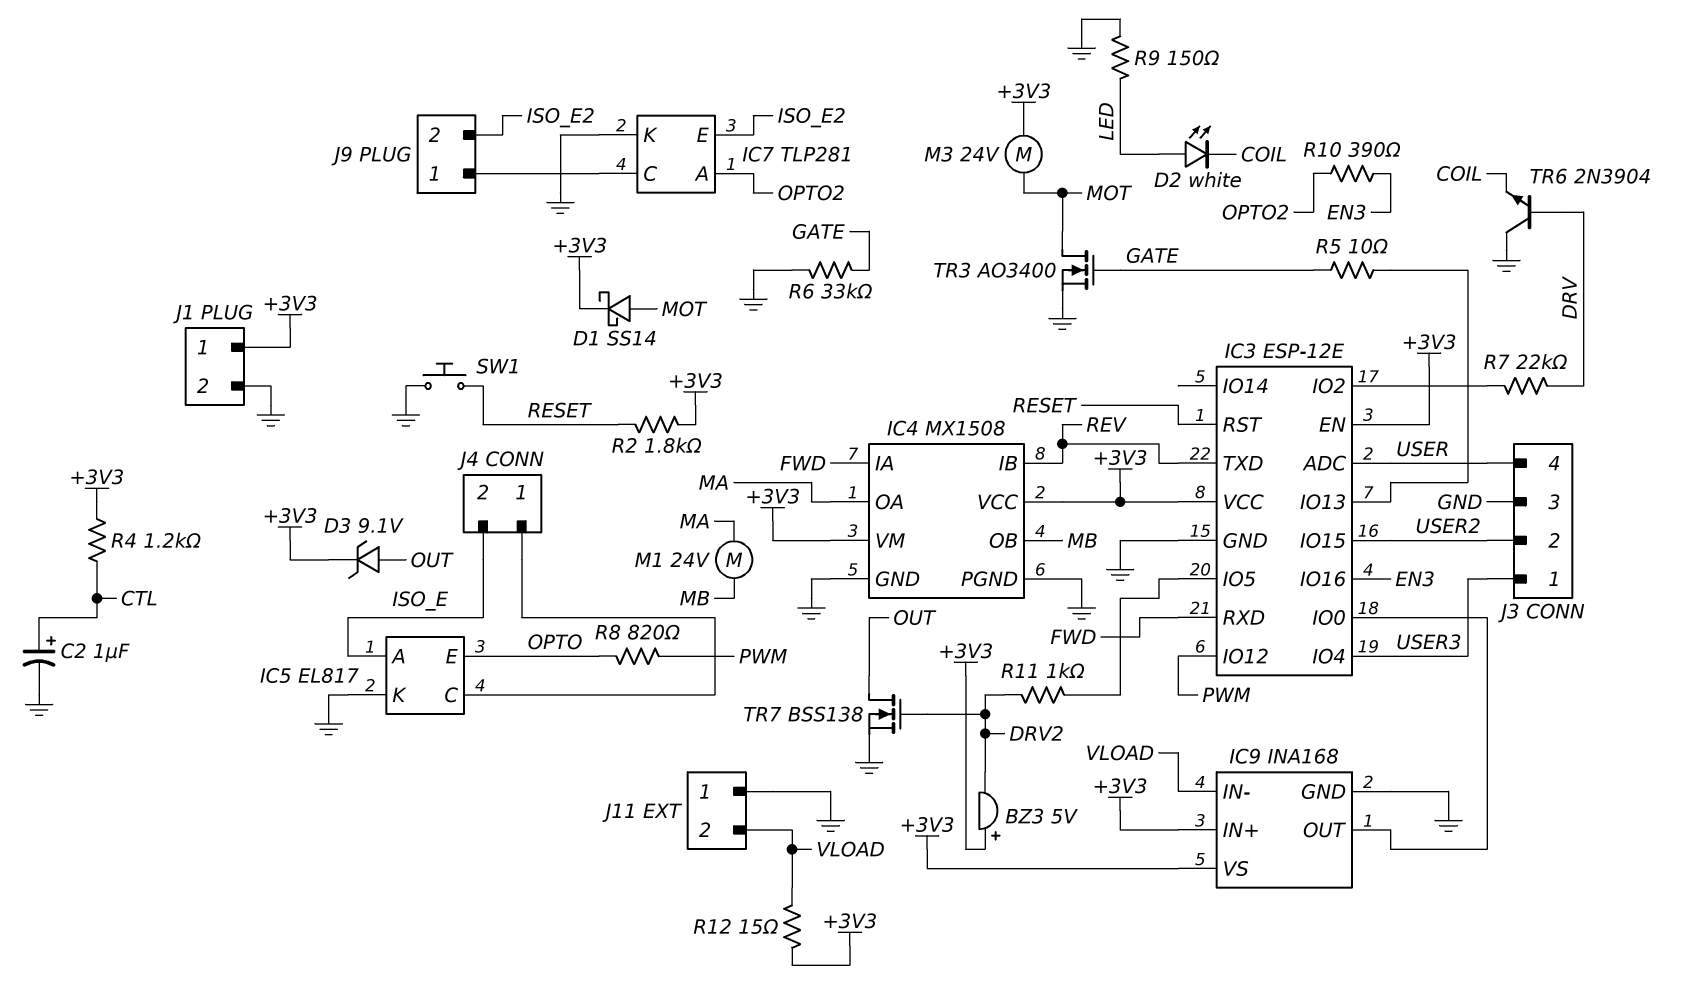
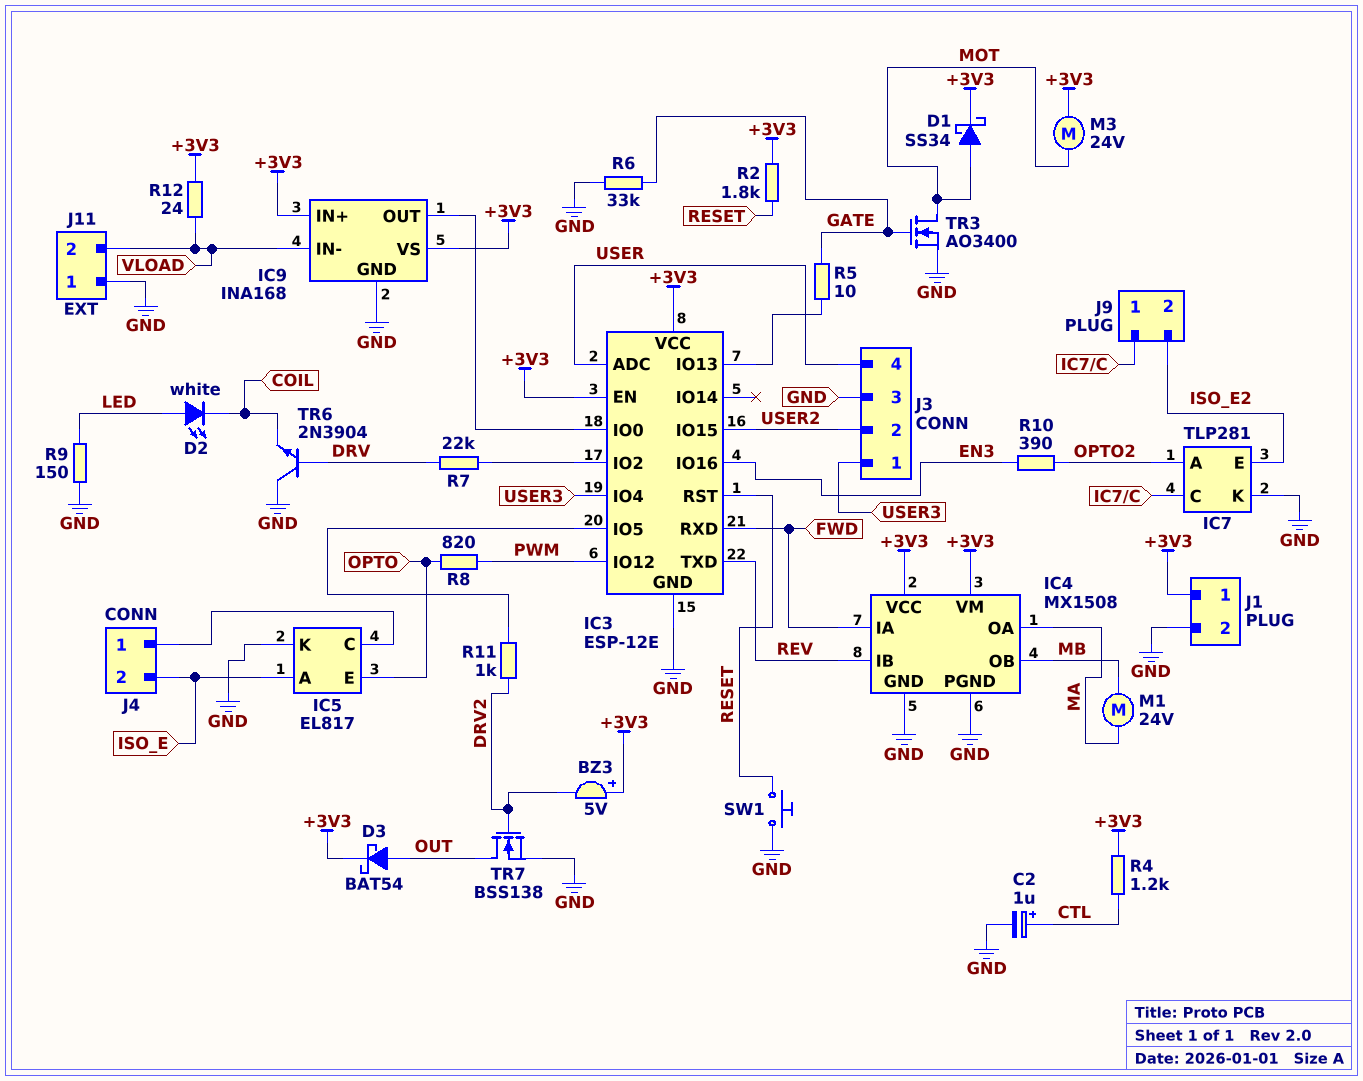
D1: schottky SS14 (A MOT, K +3V3) -> schottky SS34 (A MOT, K +3V3)
D3: zener 9.1V (A OUT, K +3V3) -> schottky BAT54 (A OUT, K +3V3)
R12: 15 (+3V3, VLOAD) -> 24 (+3V3, VLOAD)

